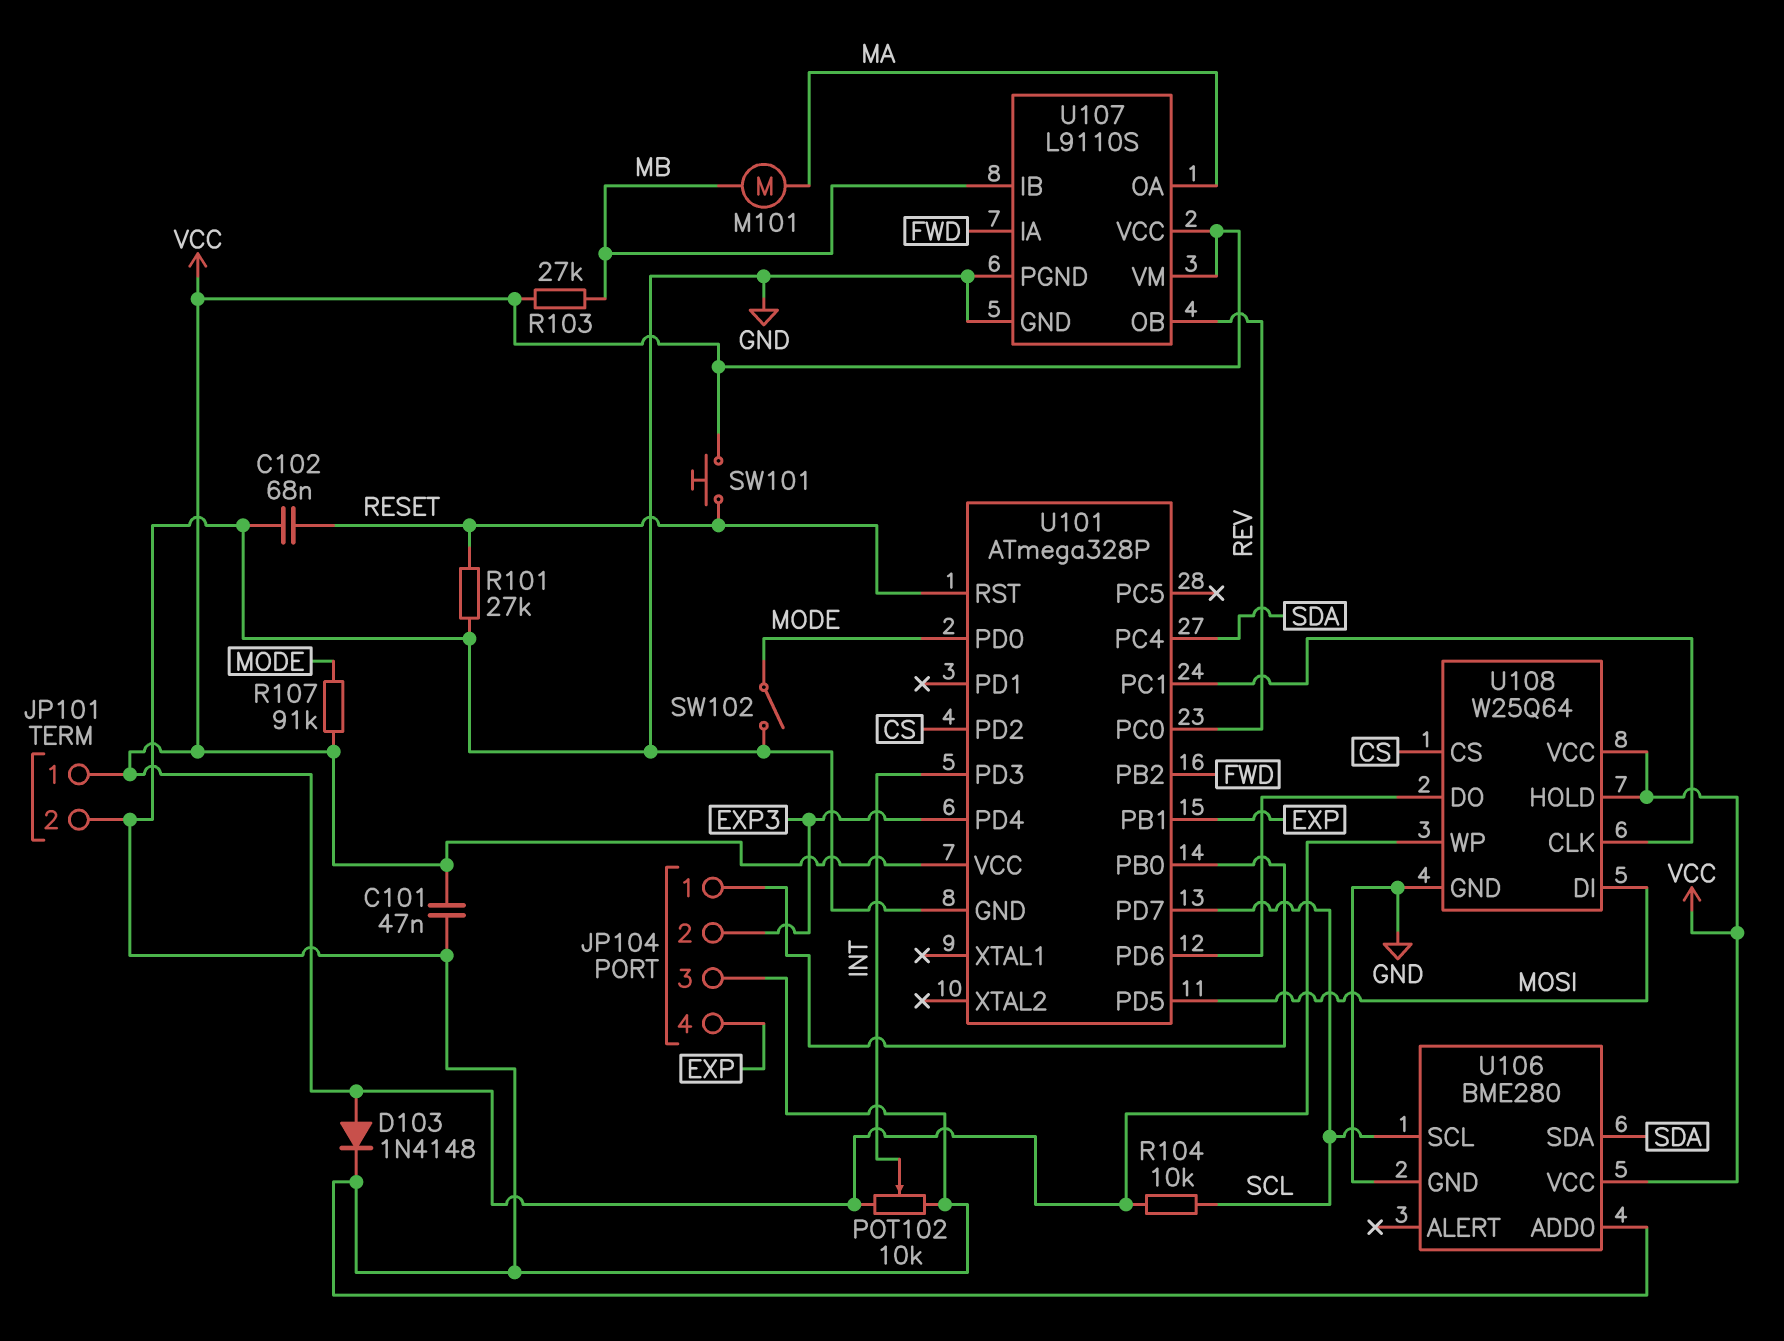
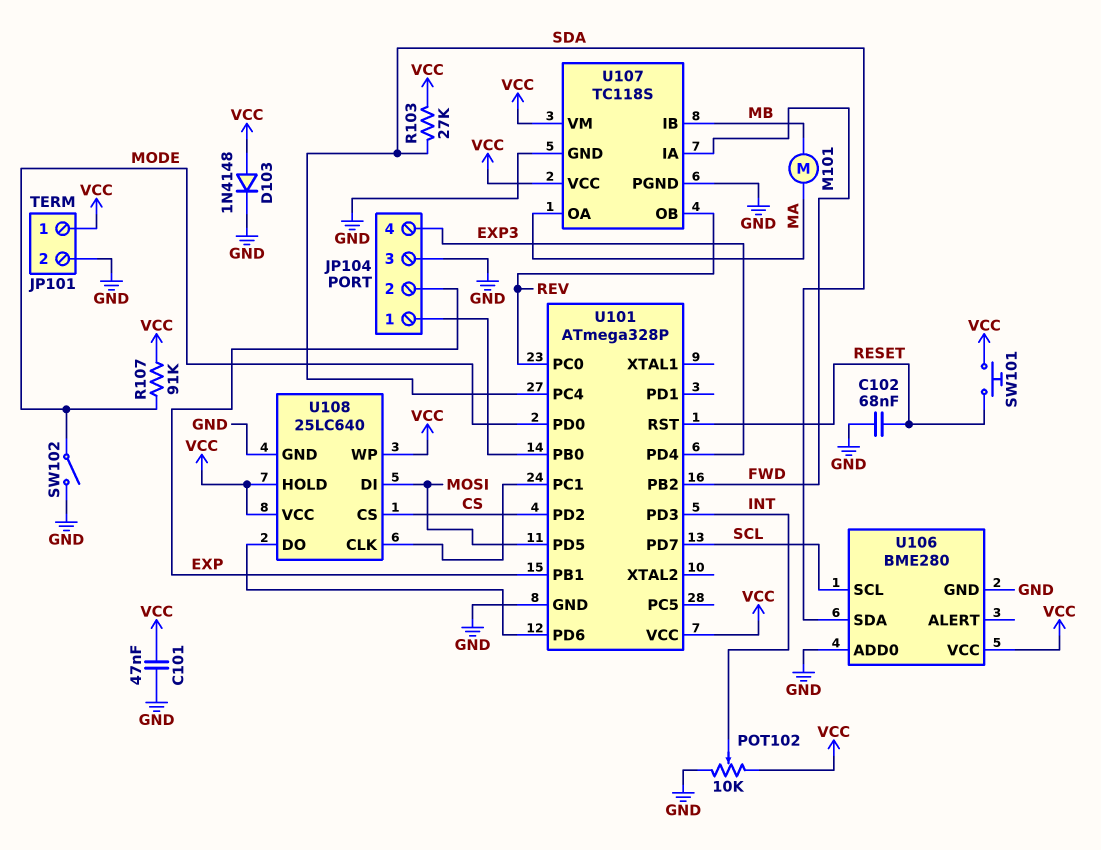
JP104 pin 2: EXP3 -> EXP
JP104 pin 4: EXP -> EXP3
R101: 27k (GND, RESET) -> none
R103: 27k (MB, VCC) -> 27k (SDA, VCC)
R104: 10k (SCL, VCC) -> none
U107: L9110S -> TC118S
U108: W25Q64 -> 25LC640

